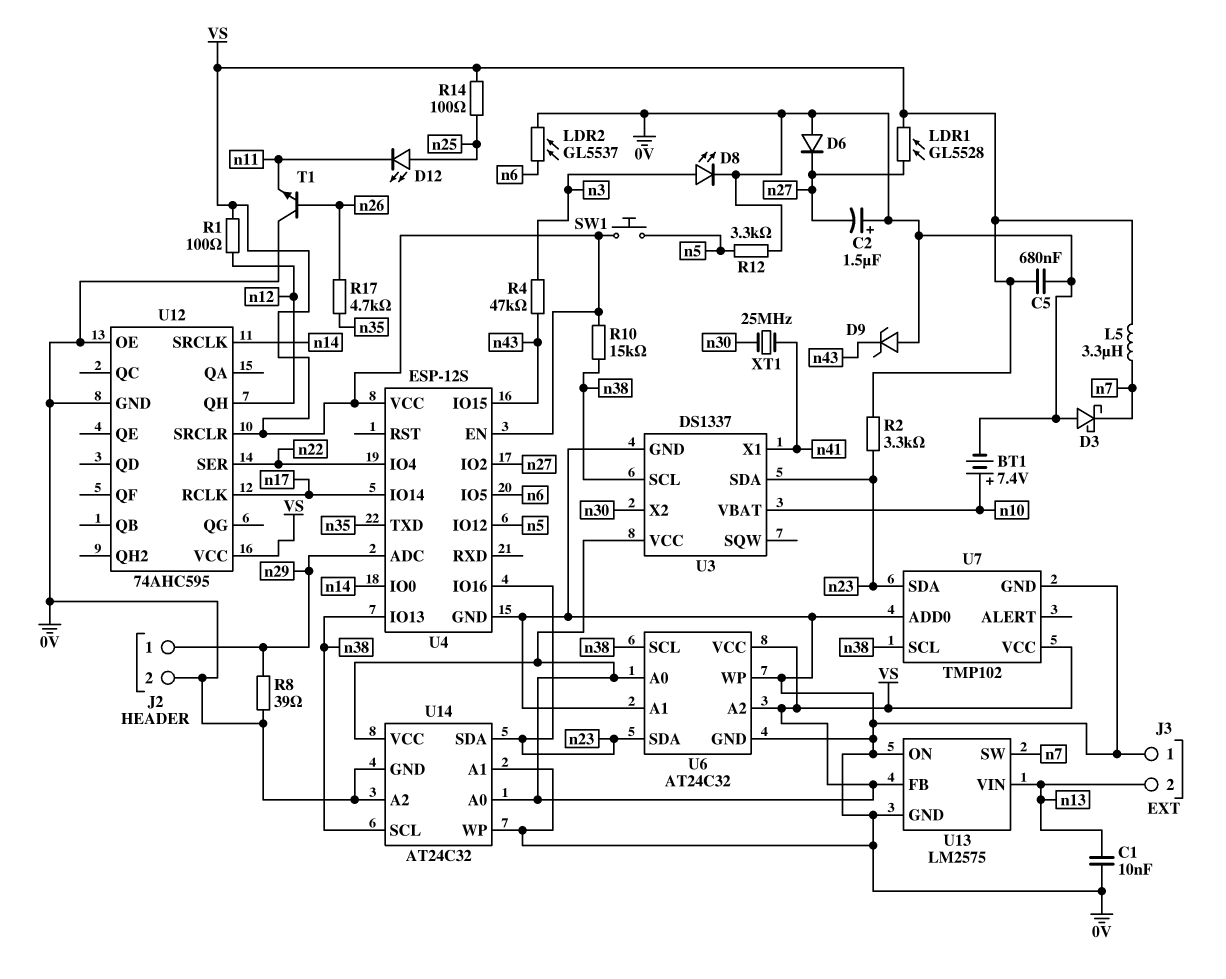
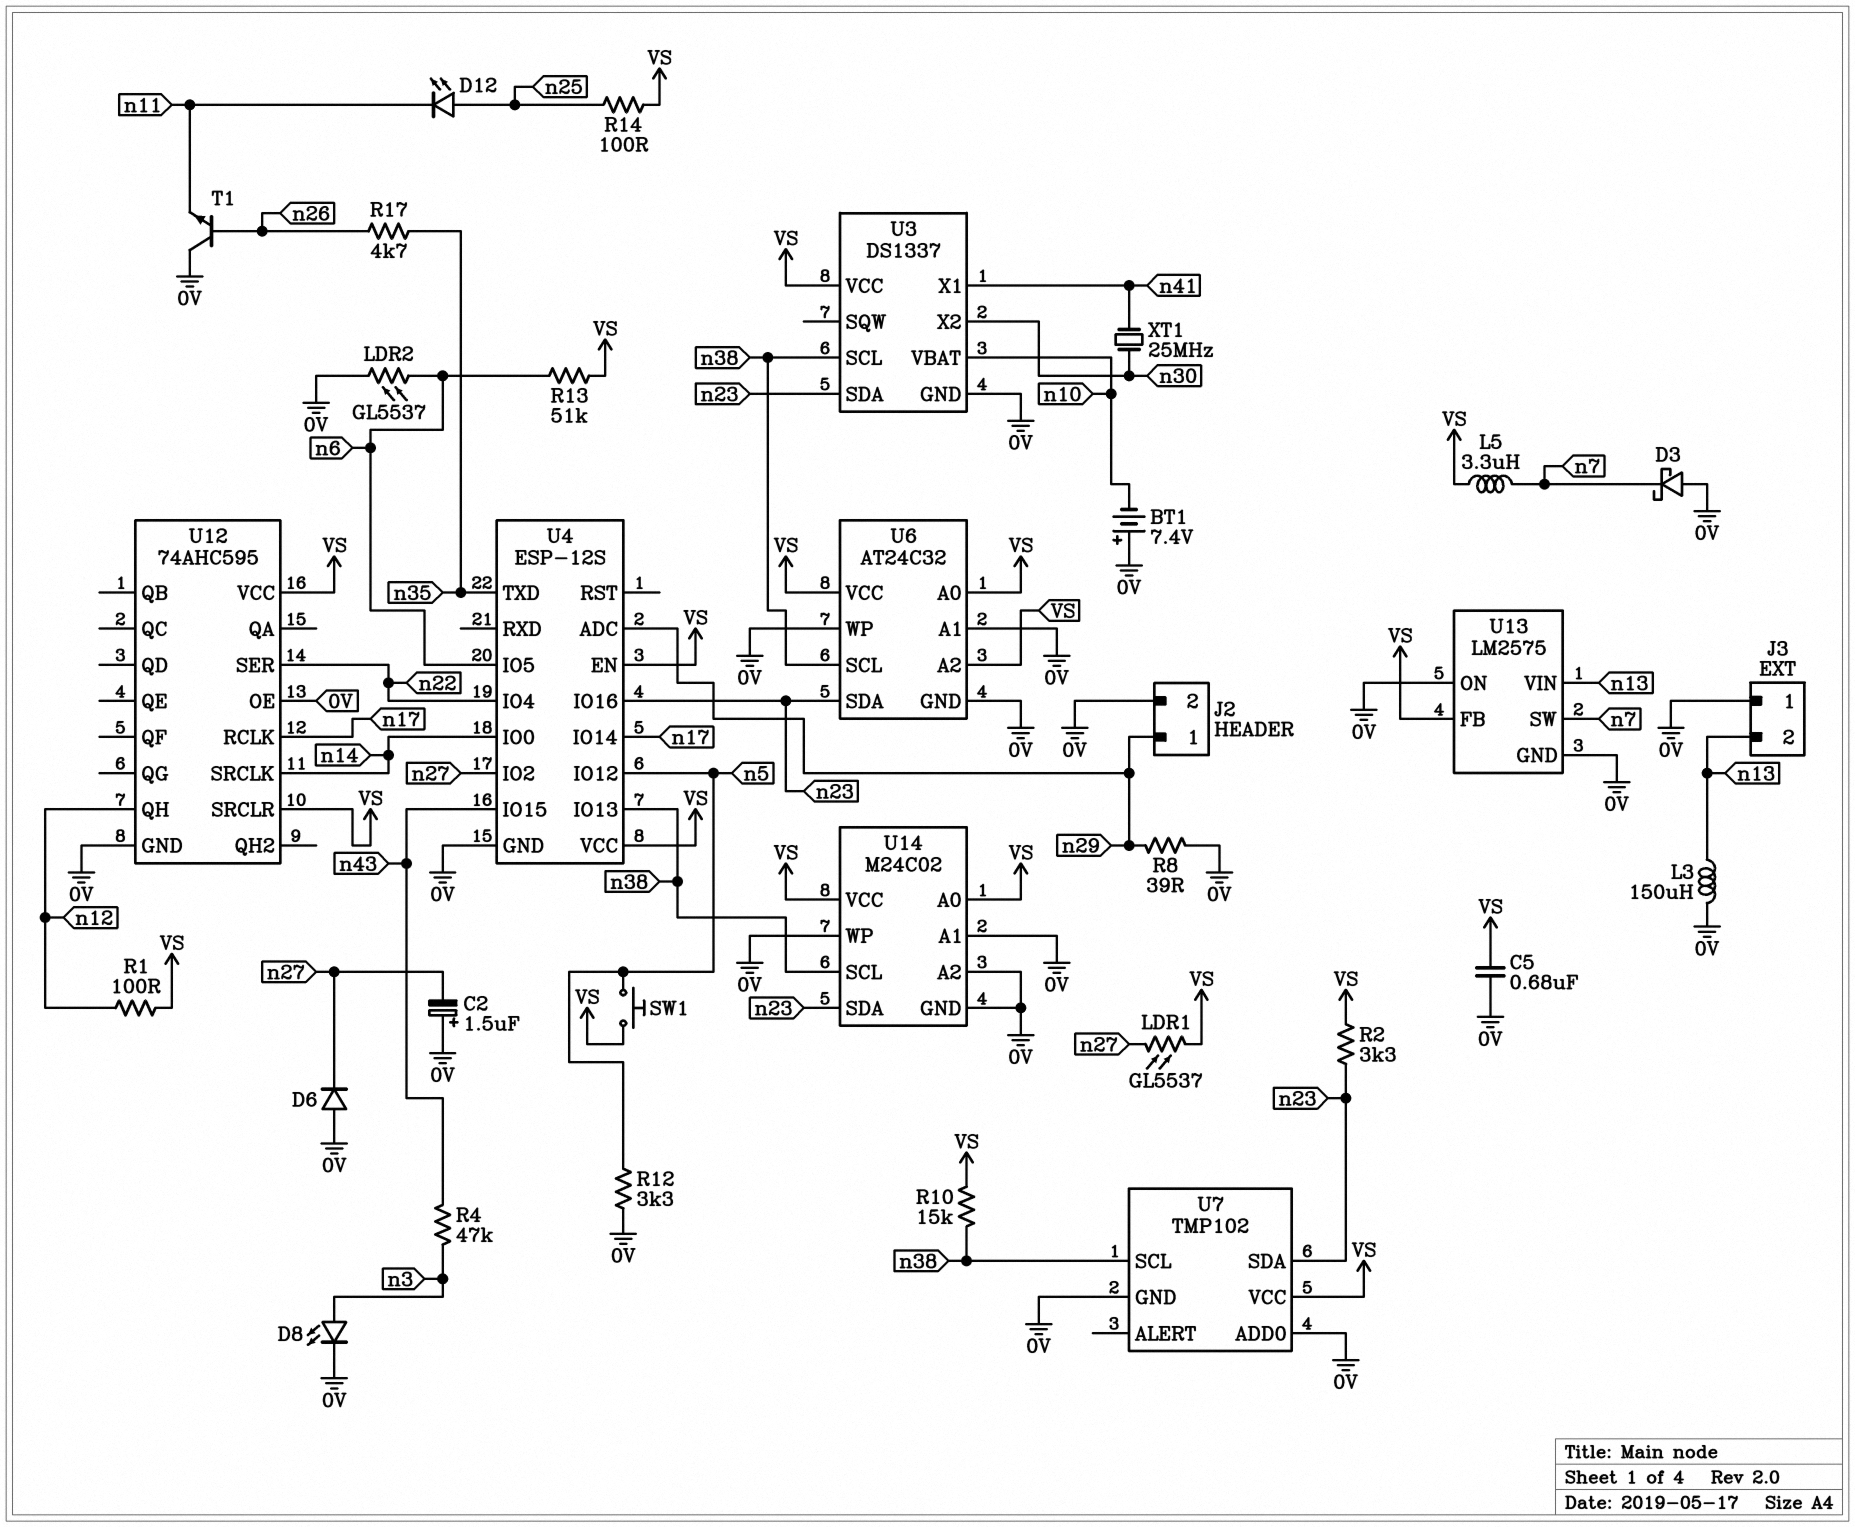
BT1: 7.4V (plus n10, minus 0V) -> 7.4V (plus 0V, minus n10)
C1: 10nF (0V, n13) -> none
D9: zener (A 0V, K n43) -> none
L3: none -> 150uH (0V, n13)
LDR1: GL5528 (VS, n27) -> GL5537 (VS, n27)
R13: none -> 51k (VS, n6)
U14: AT24C32 -> M24C02

